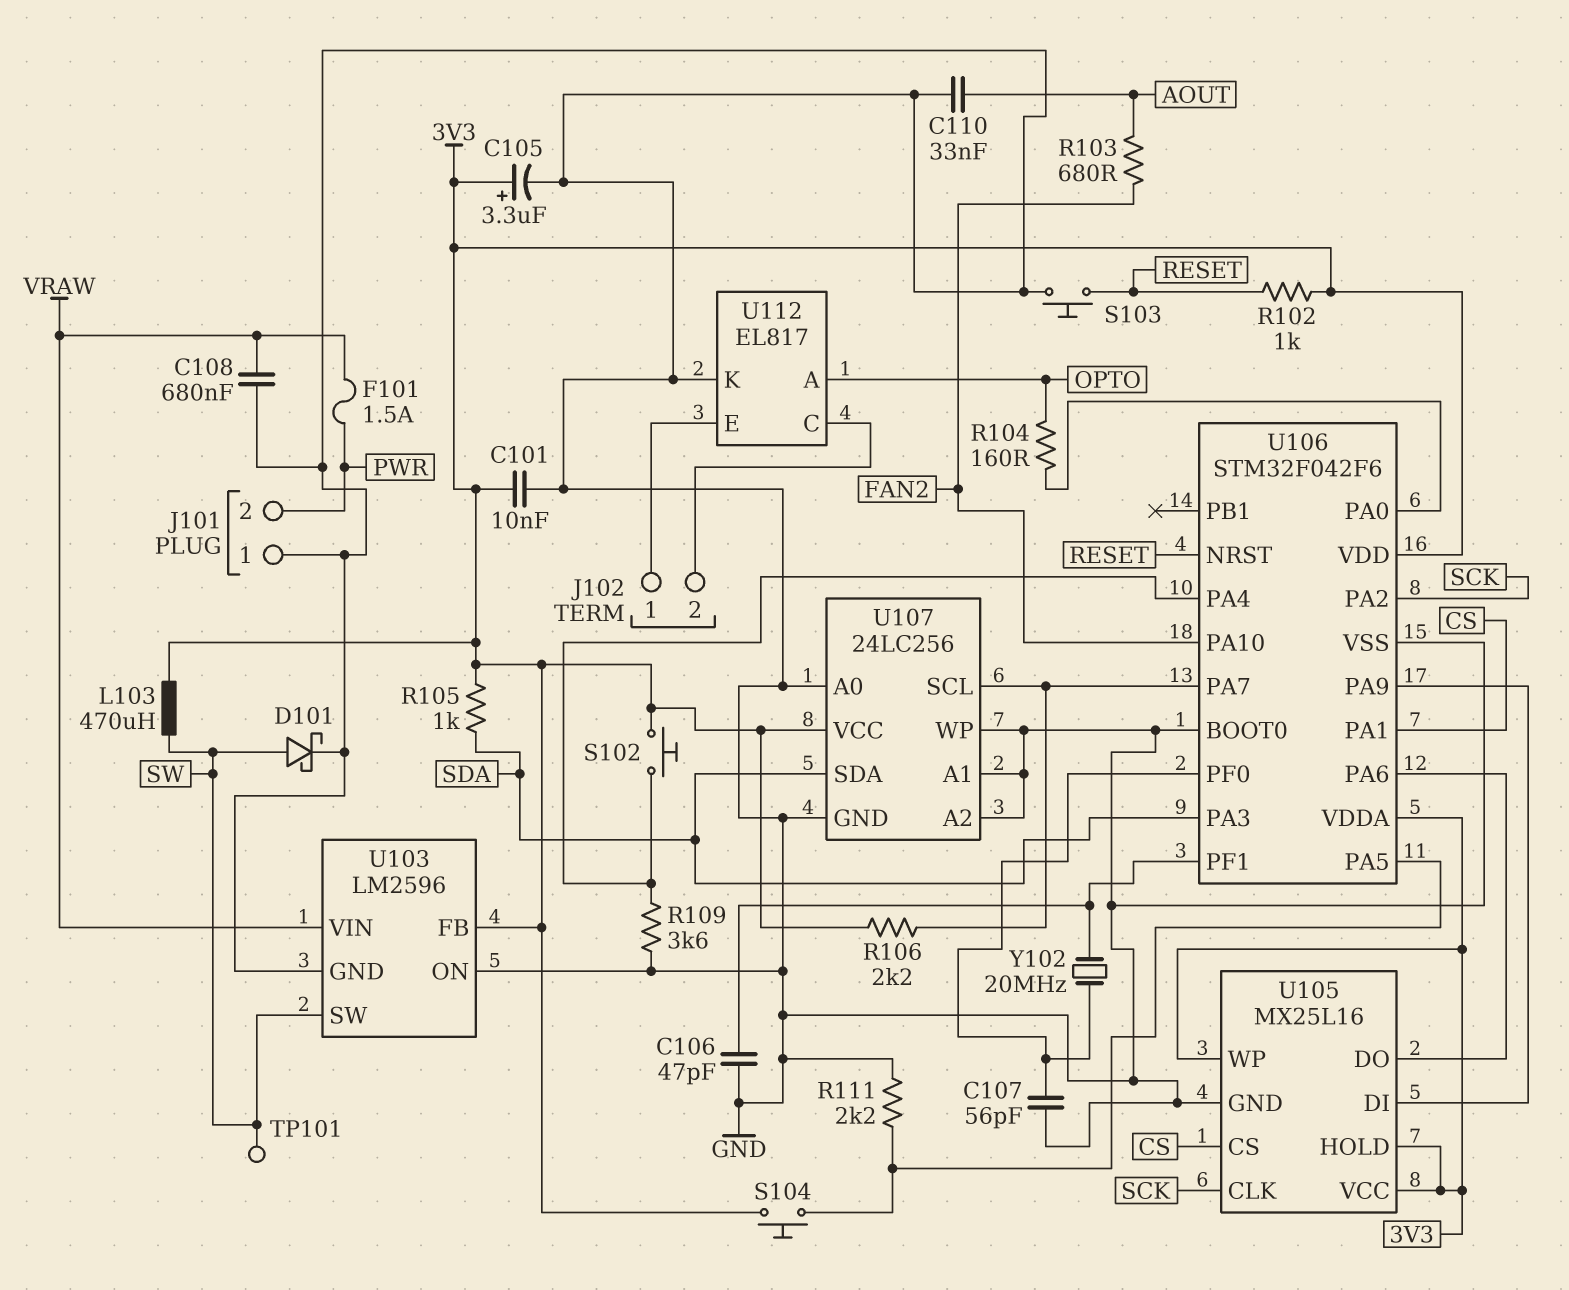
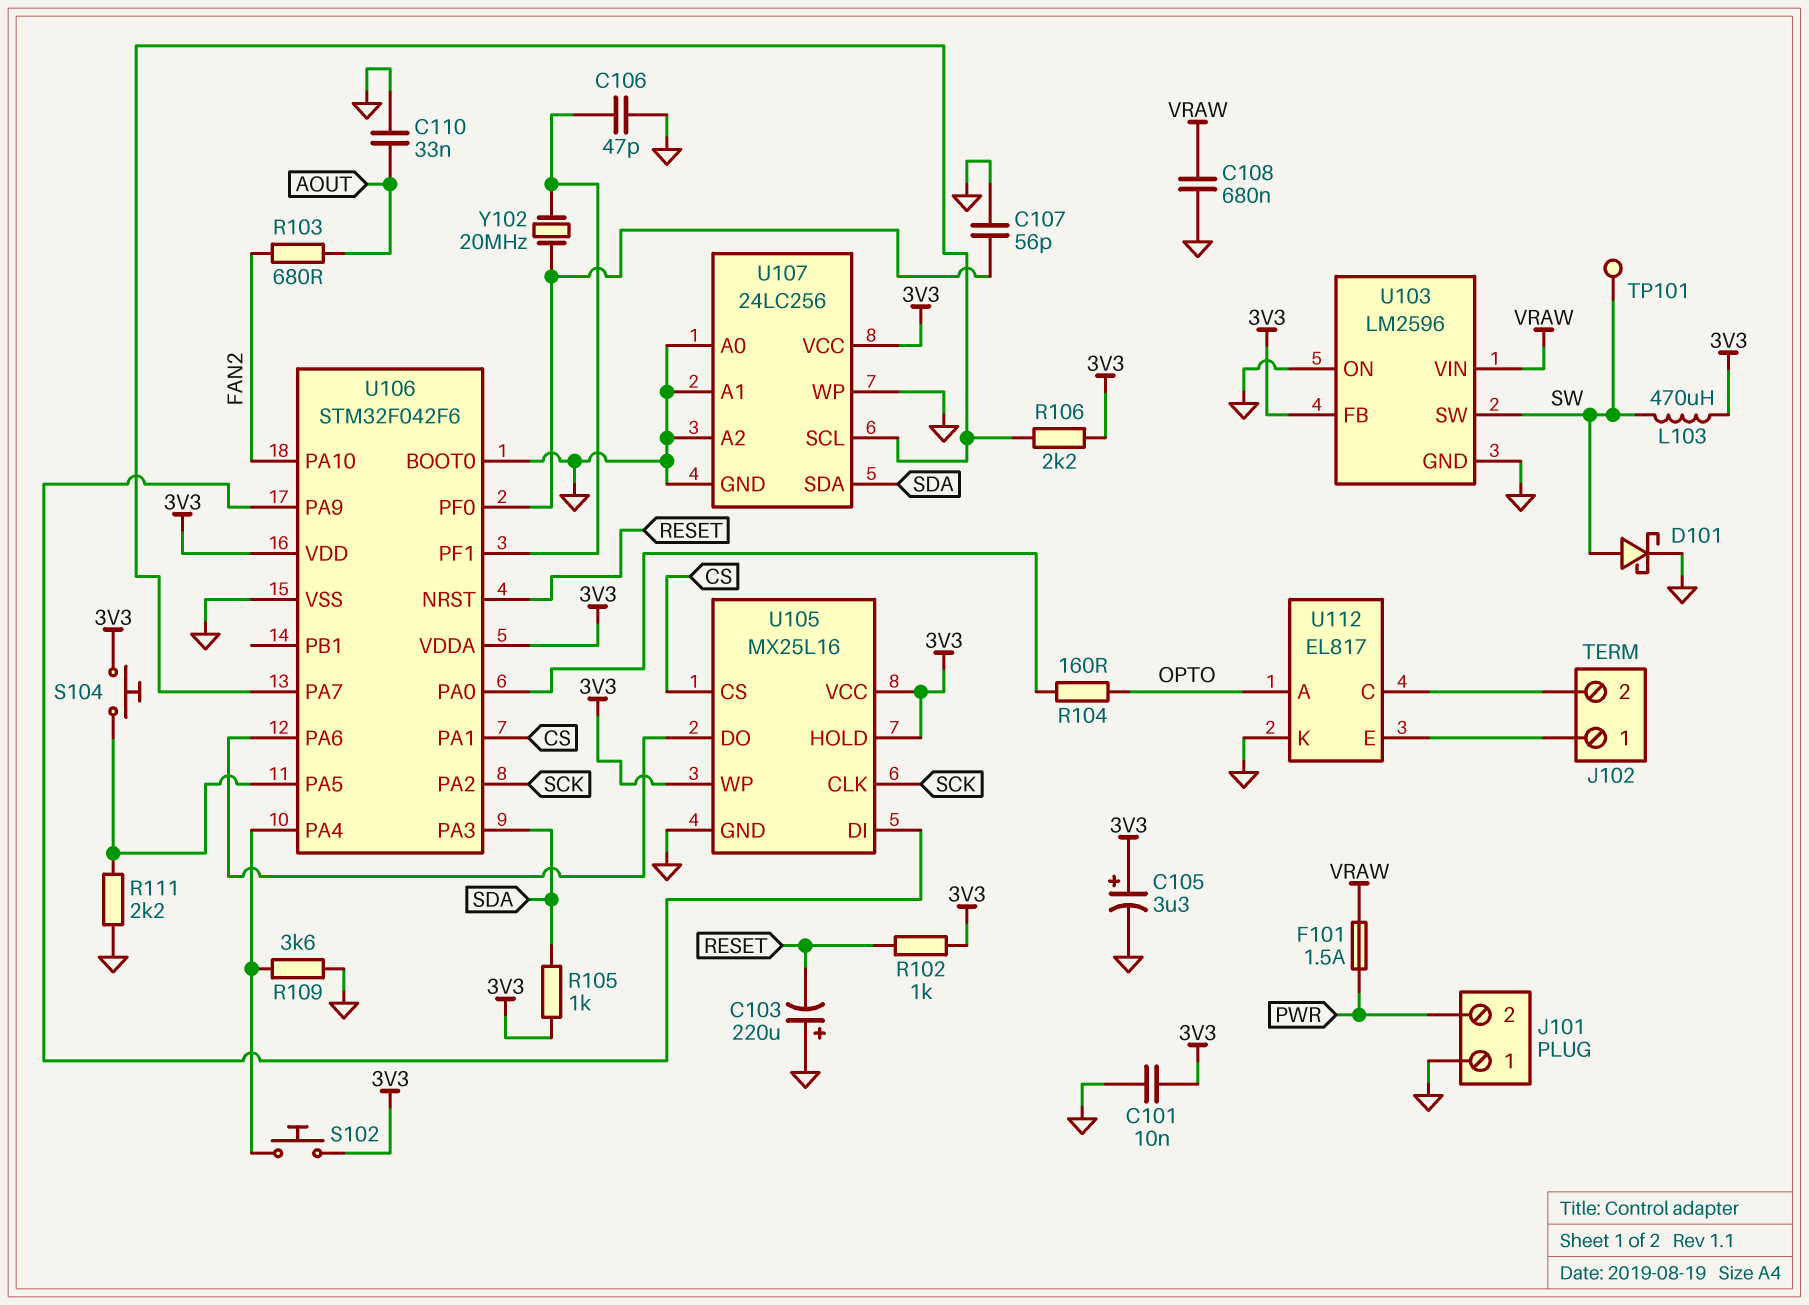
C103: none -> 220uF (plus GND, minus RESET)
S103: button (GND, RESET) -> none

